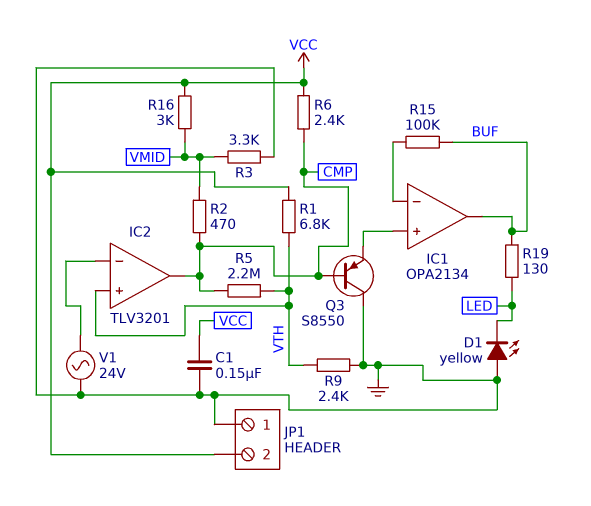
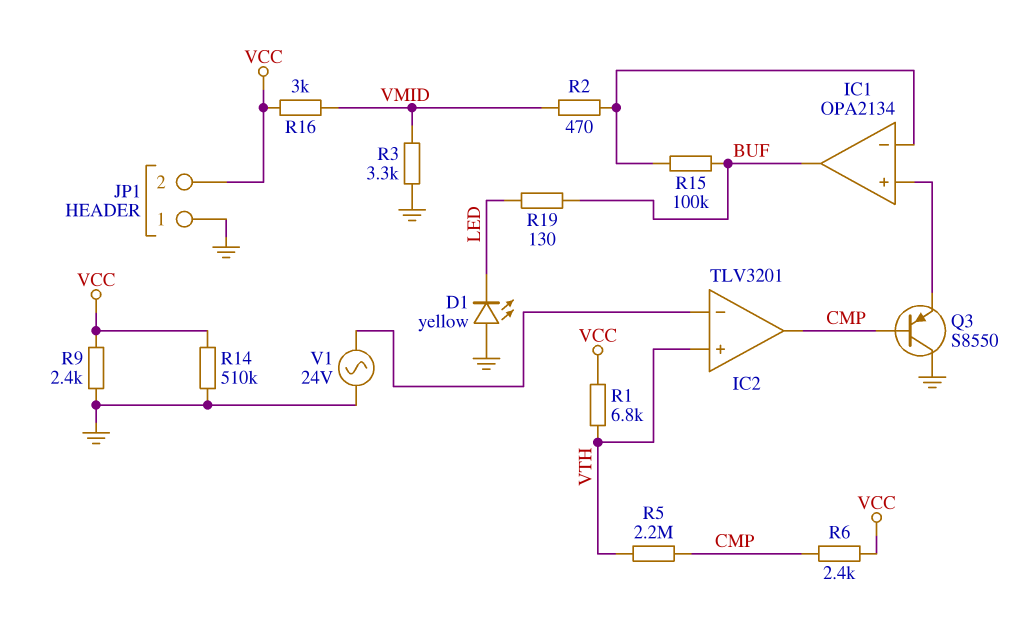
C1: 150nF (GND, VCC) -> none
R2: 470 (CMP, VMID) -> 470 (IC1/in-, VMID)
R9: 2.4k (GND, VTH) -> 2.4k (GND, VCC)
R14: none -> 510k (GND, VCC)

